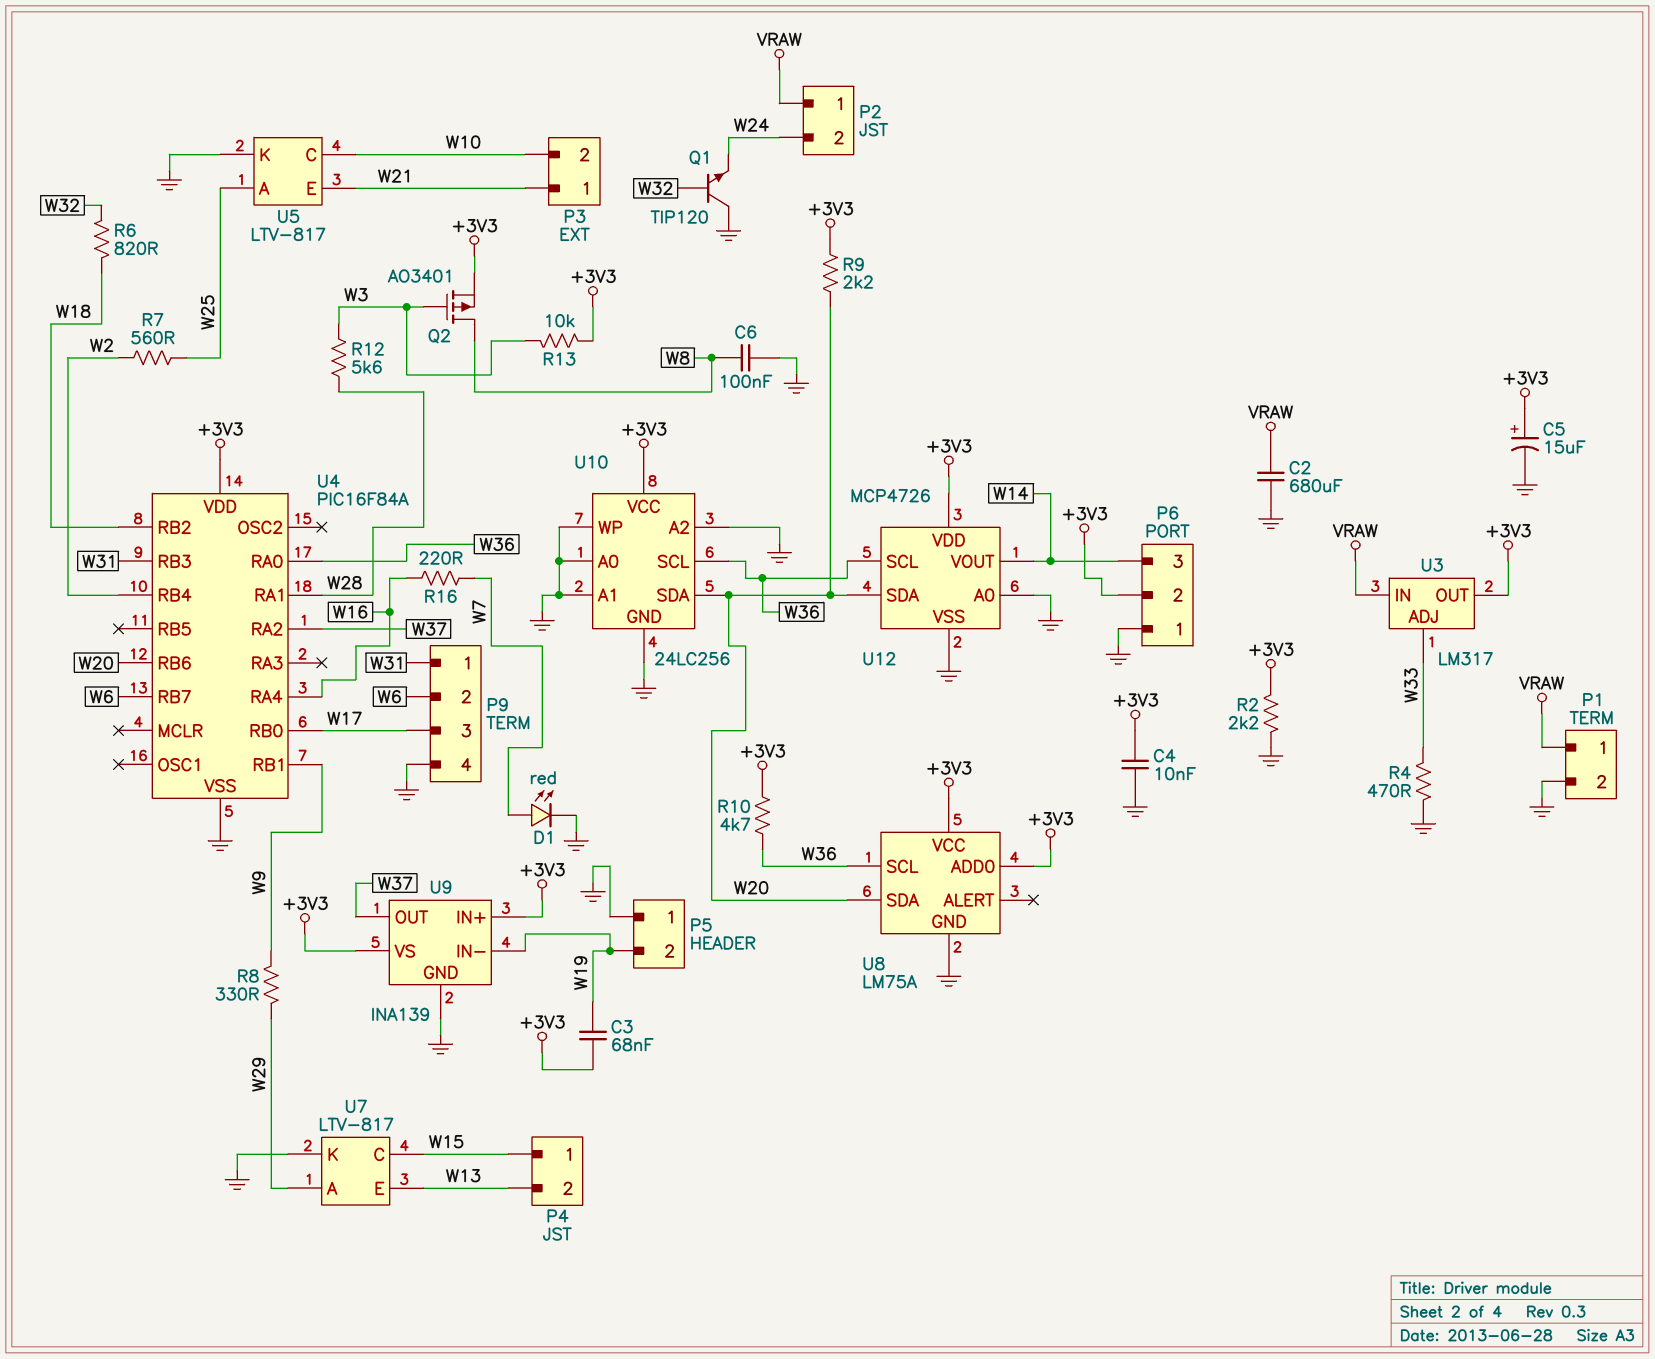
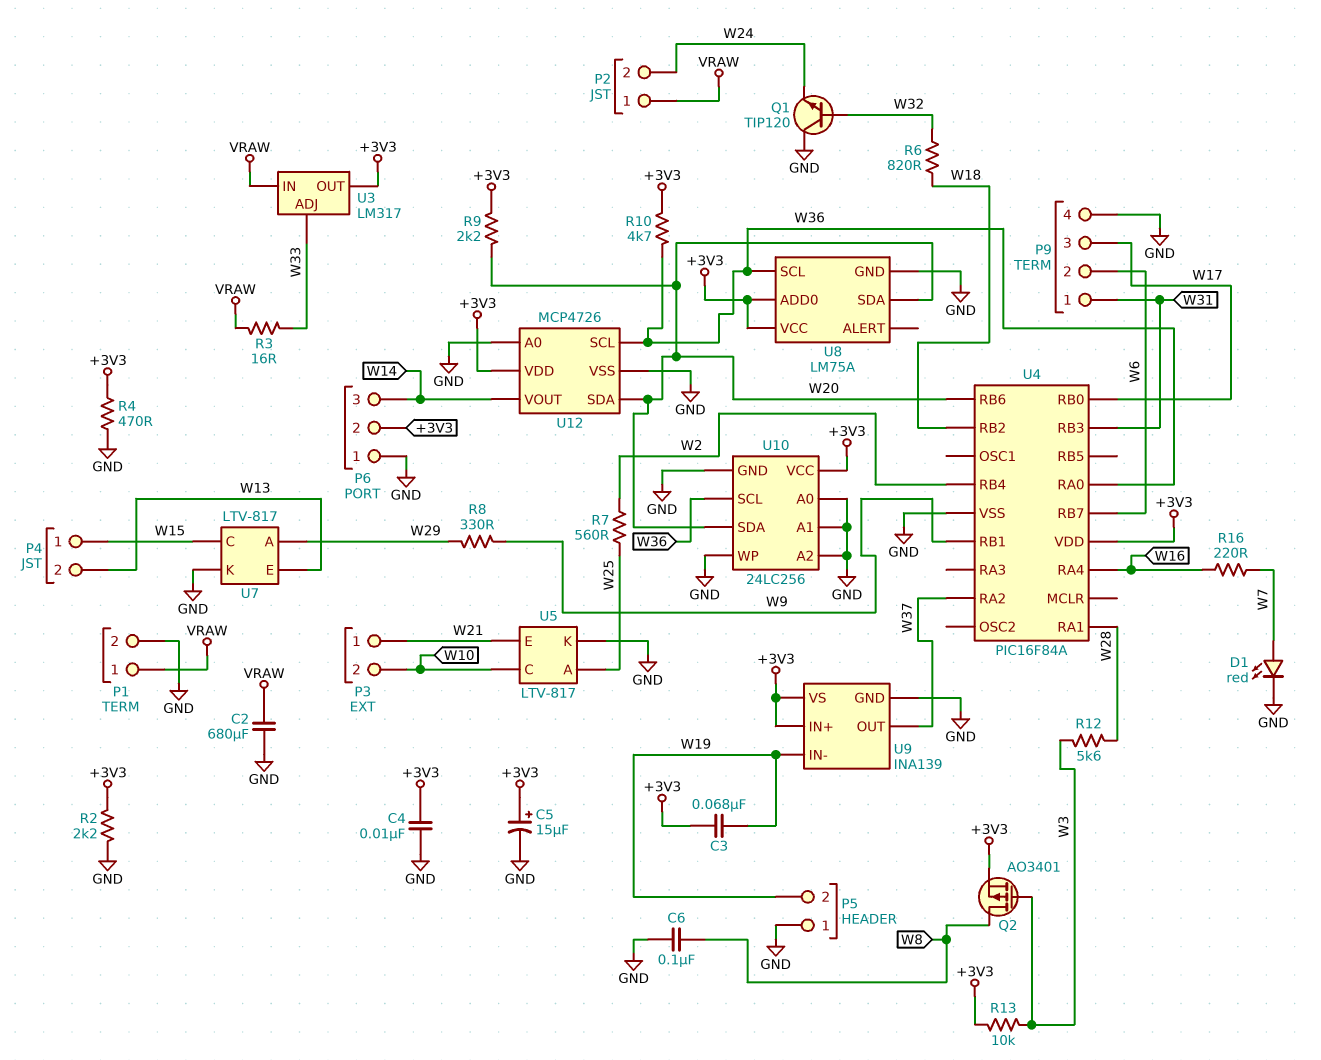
R3: none -> 16 (VRAW, W33)
R4: 470 (GND, W33) -> 470 (+3V3, GND)

